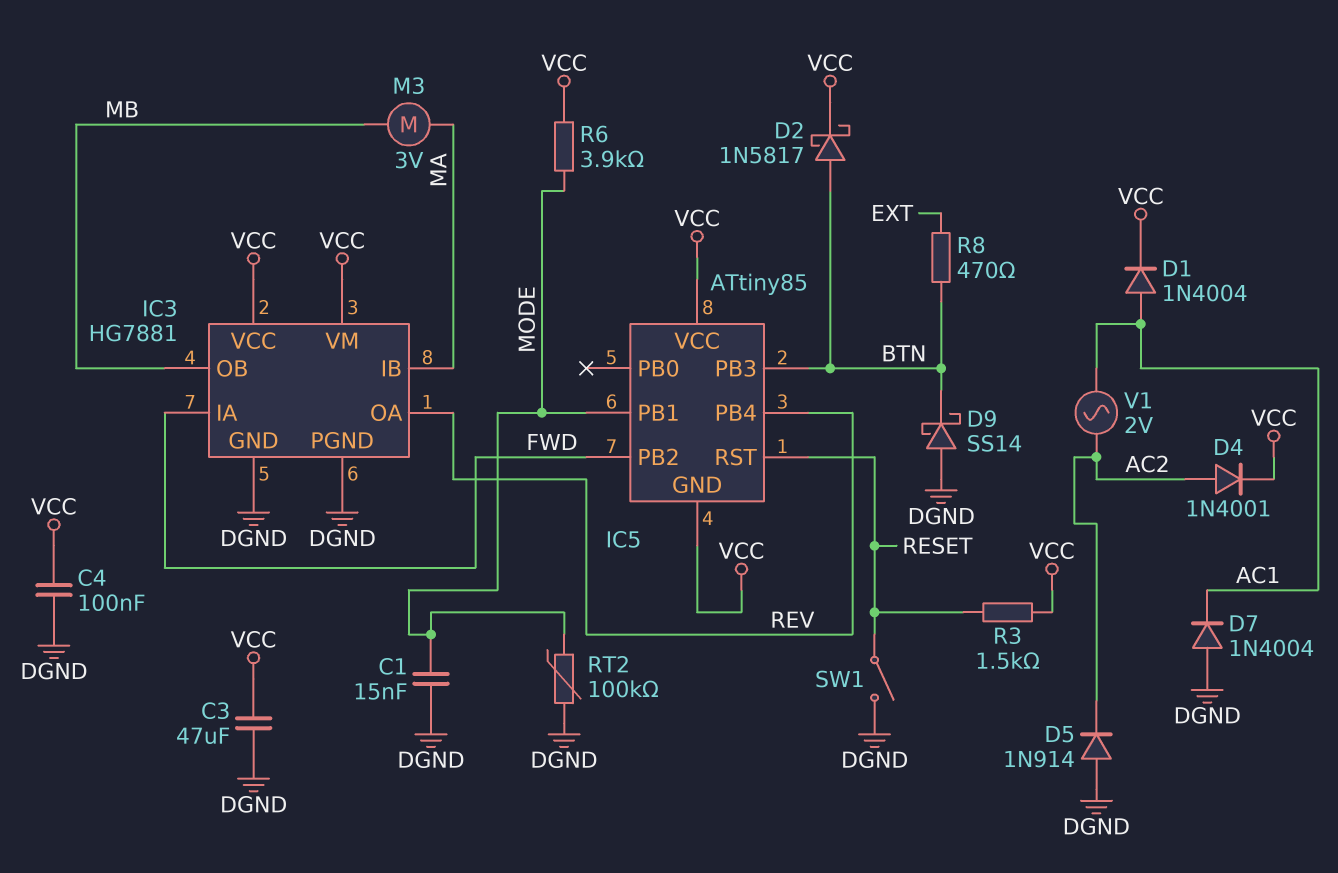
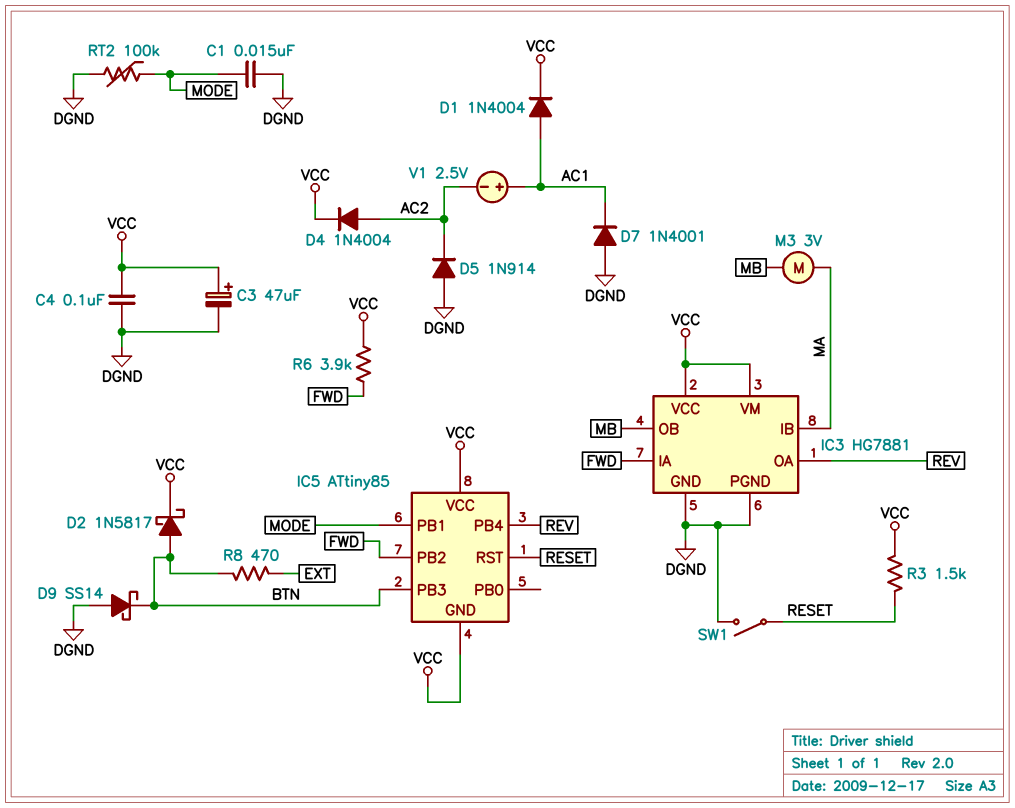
C3: 47uF (DGND, VCC) -> 47uF (plus VCC, minus DGND)
D4: diode 1N4001 (A AC2, K VCC) -> diode 1N4004 (A AC2, K VCC)
D7: diode 1N4004 (A DGND, K AC1) -> diode 1N4001 (A DGND, K AC1)
R6: 3.9k (MODE, VCC) -> 3.9k (FWD, VCC)
V1: AC 2V (AC1, AC2) -> 2.5V (plus AC1, minus AC2)

